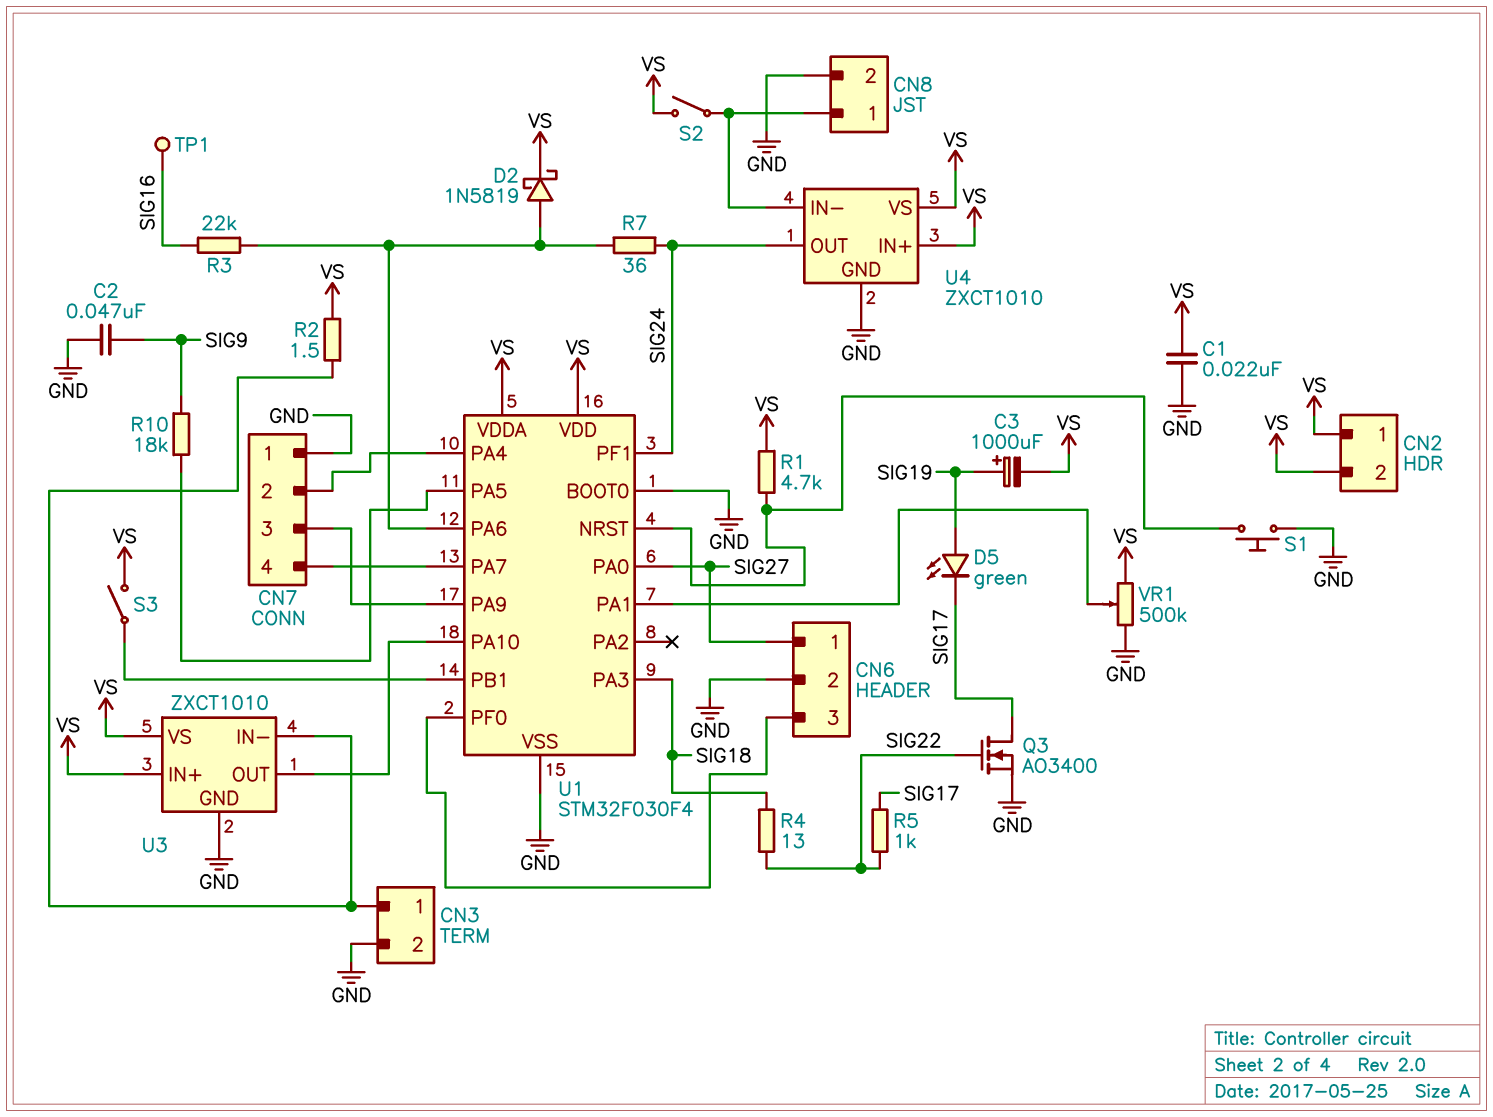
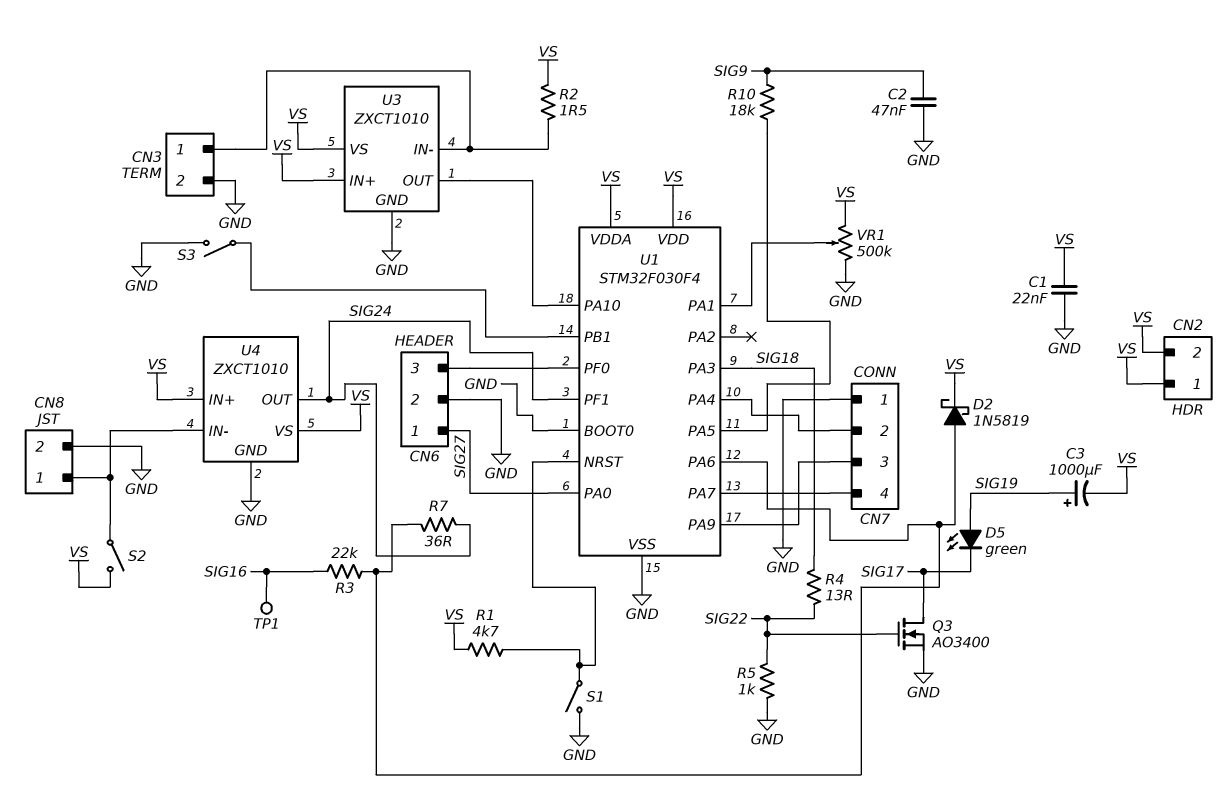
R5: 1k (SIG17, SIG22) -> 1k (GND, SIG22)
S1: button (GND, U1/NRST) -> switch (GND, U1/NRST)
S3: switch (U1/PB1, VS) -> switch (GND, U1/PB1)

